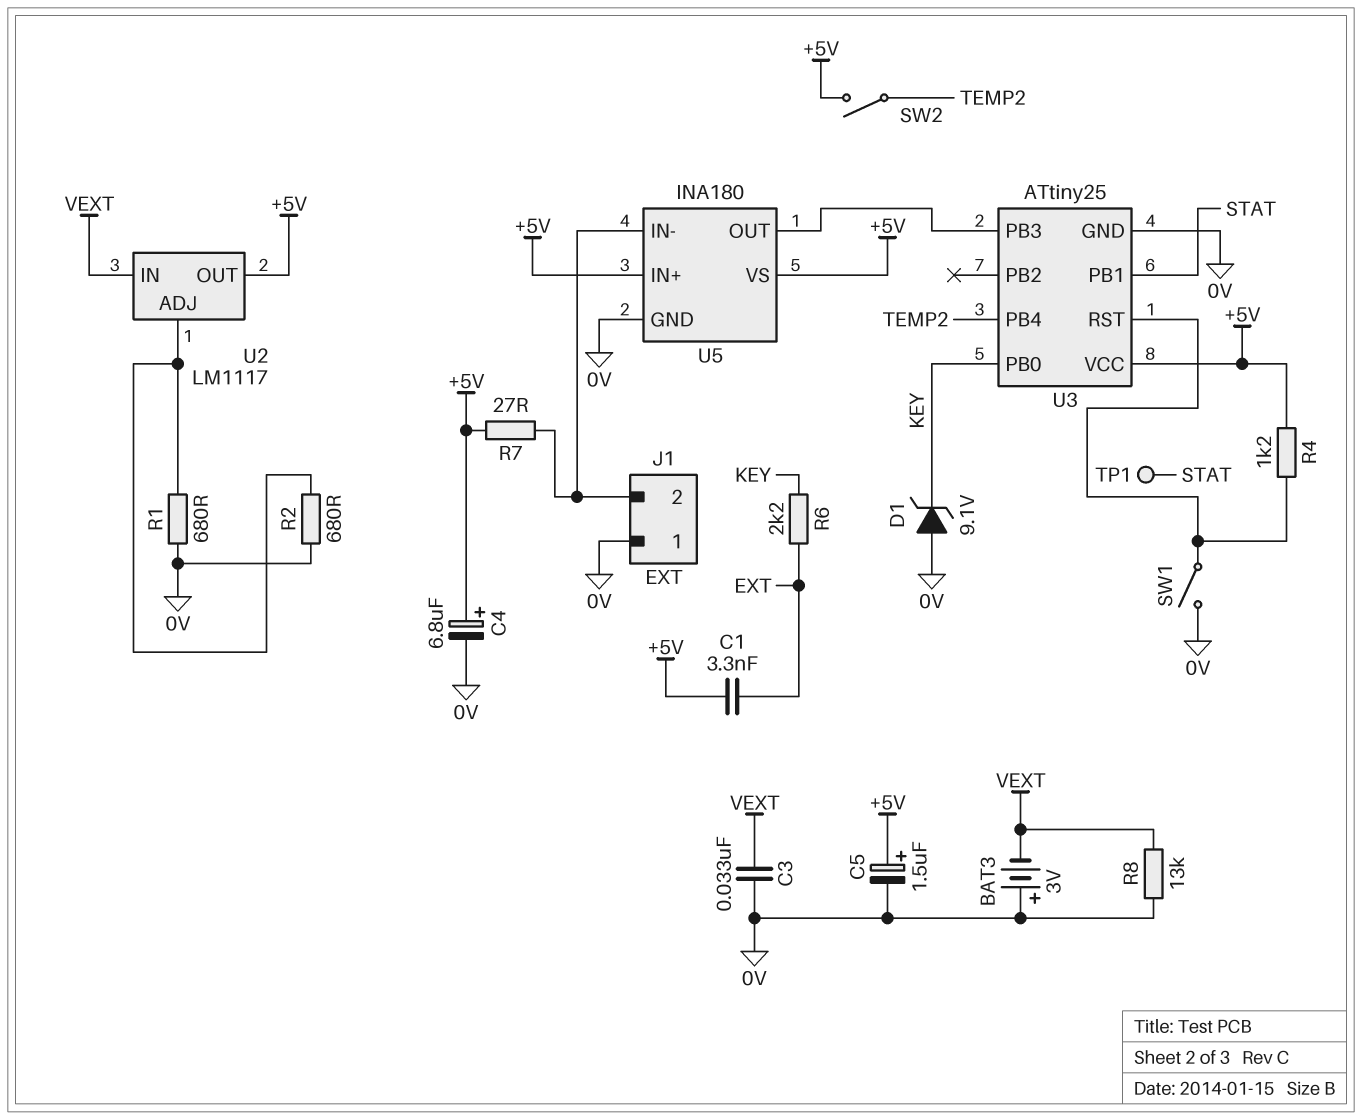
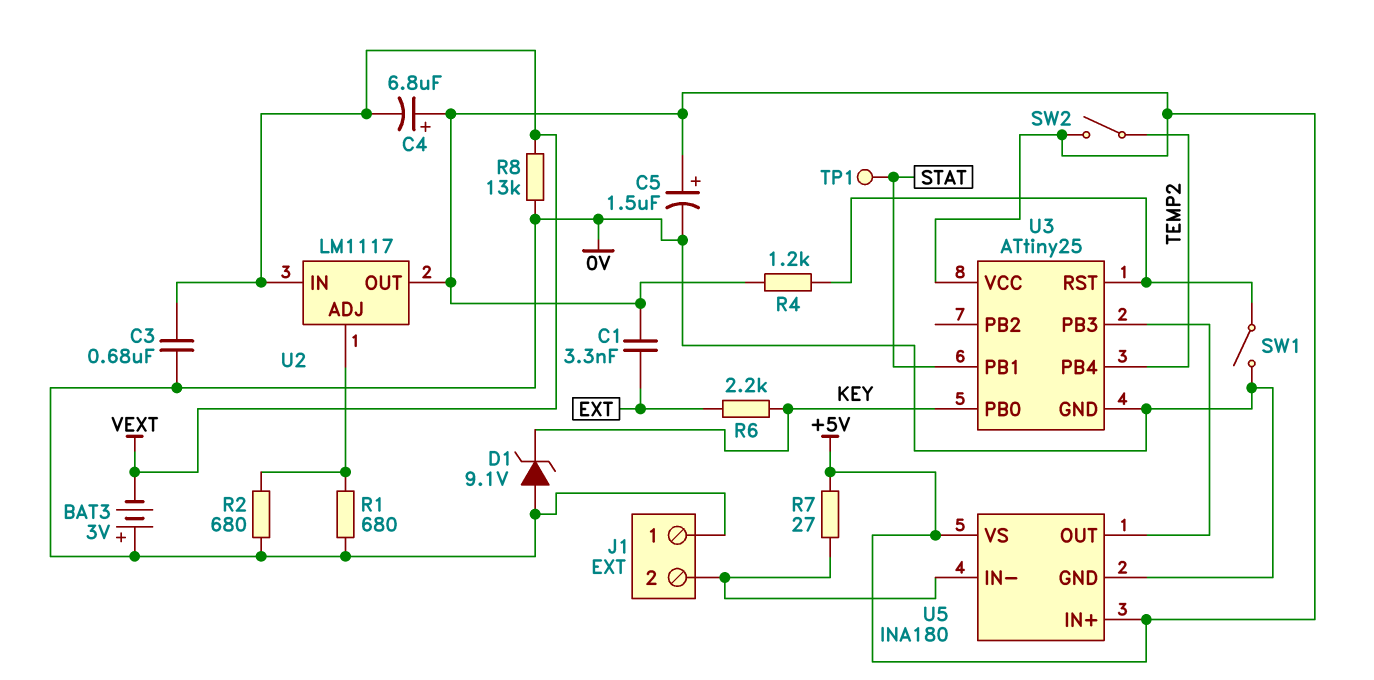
C3: 33nF (0V, VEXT) -> 680nF (0V, VEXT)
C4: 6.8uF (plus +5V, minus 0V) -> 6.8uF (plus +5V, minus VEXT)

